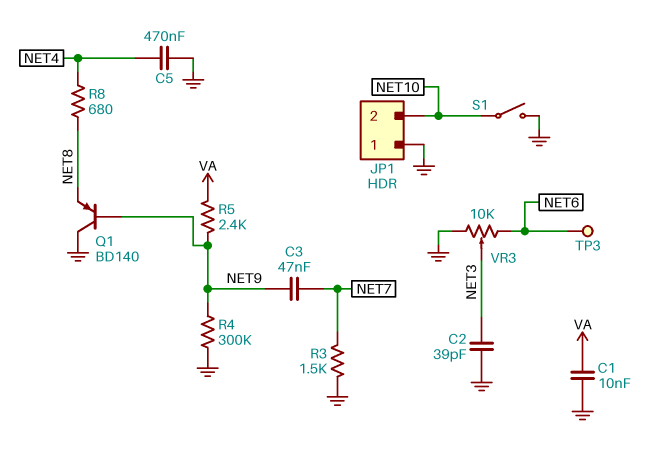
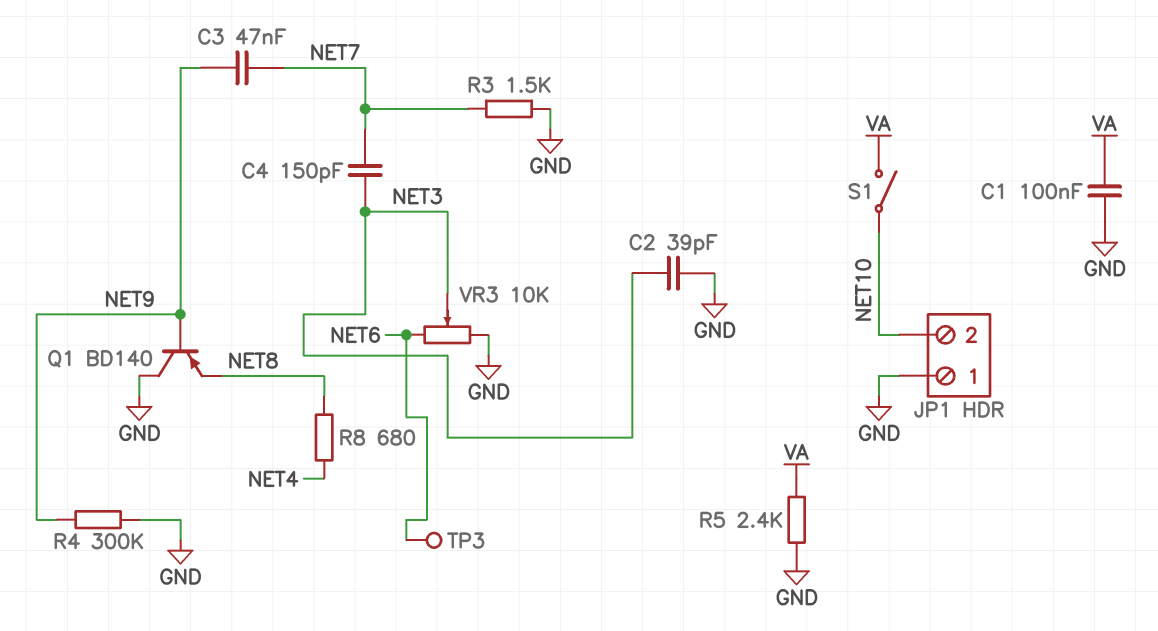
C1: 10nF (GND, VA) -> 100nF (GND, VA)
C4: none -> 150pF (NET3, NET7)
C5: 470nF (GND, NET4) -> none
R5: 2.4k (NET9, VA) -> 2.4k (GND, VA)
S1: switch (GND, NET10) -> switch (NET10, VA)

